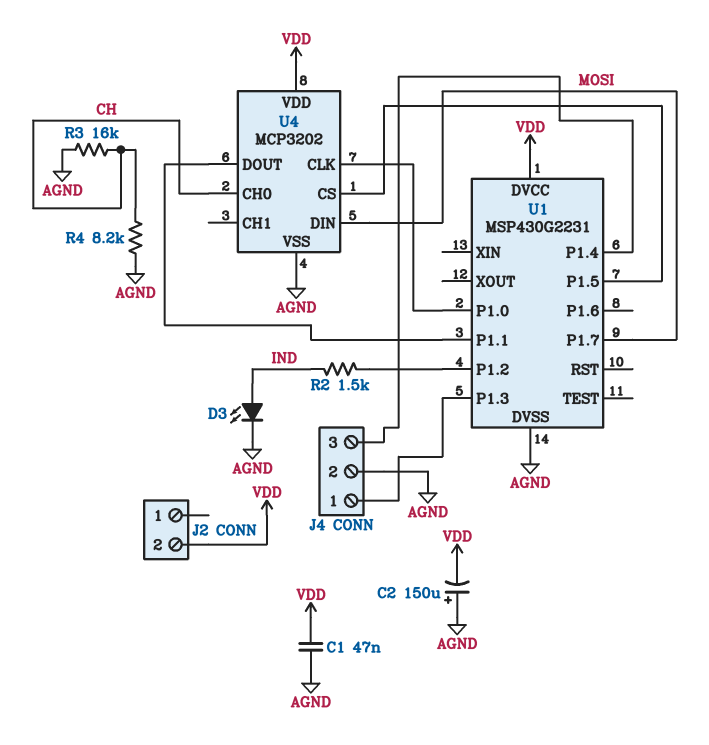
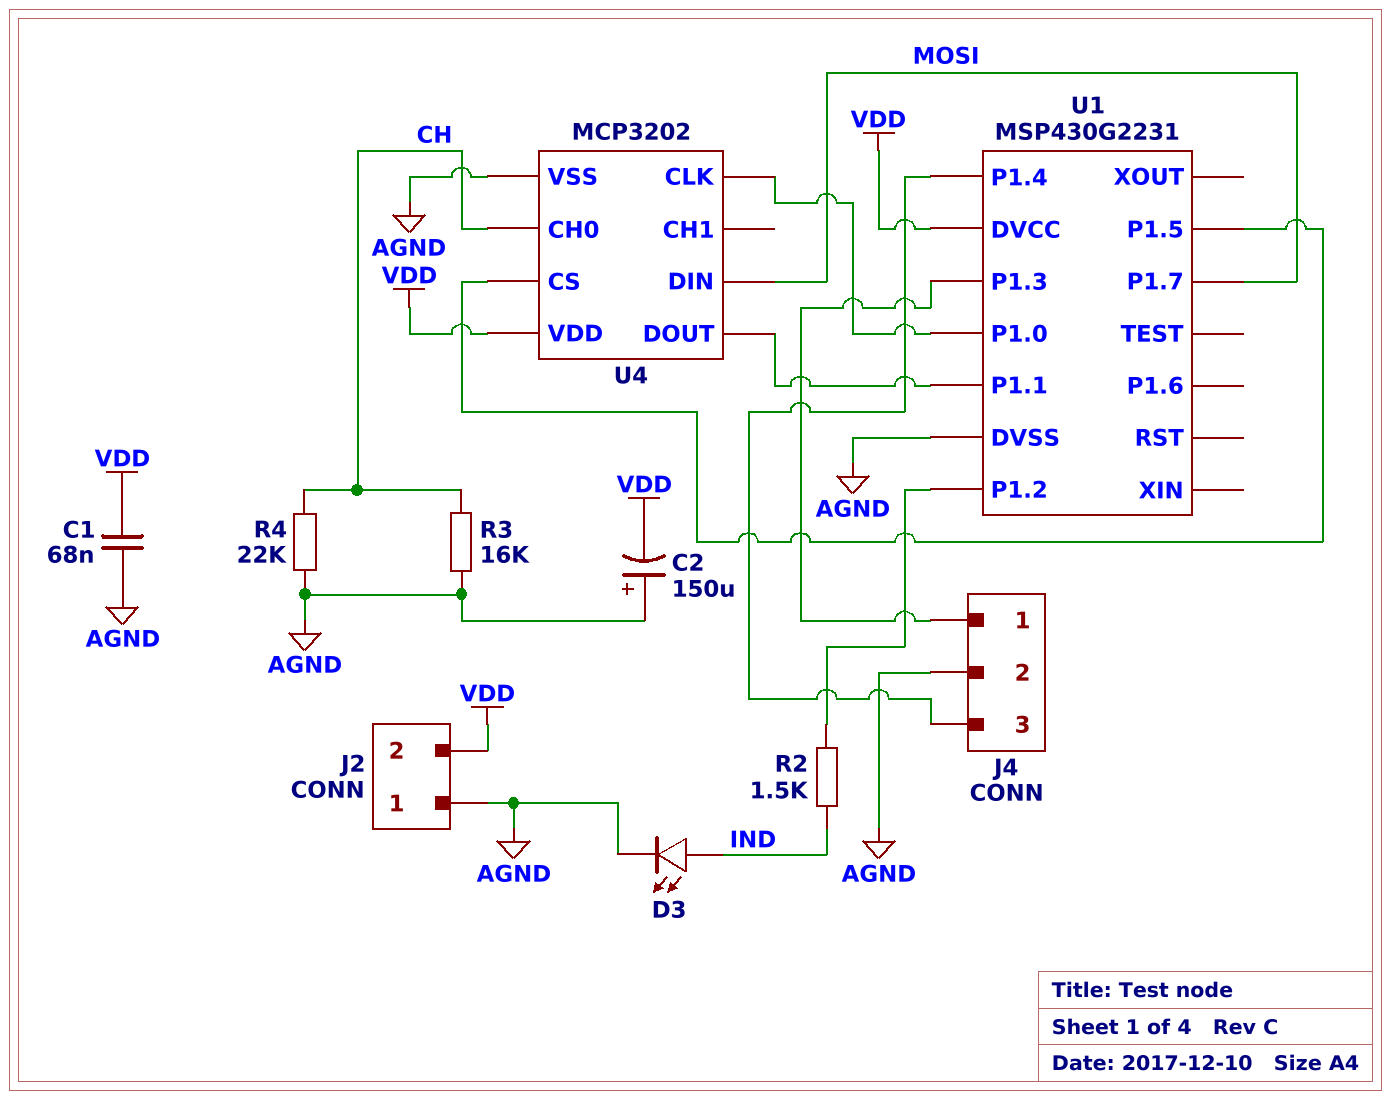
C1: 47nF (AGND, VDD) -> 68nF (AGND, VDD)
J2 pin 1: none -> AGND
R4: 8.2k (AGND, CH) -> 22k (AGND, CH)

